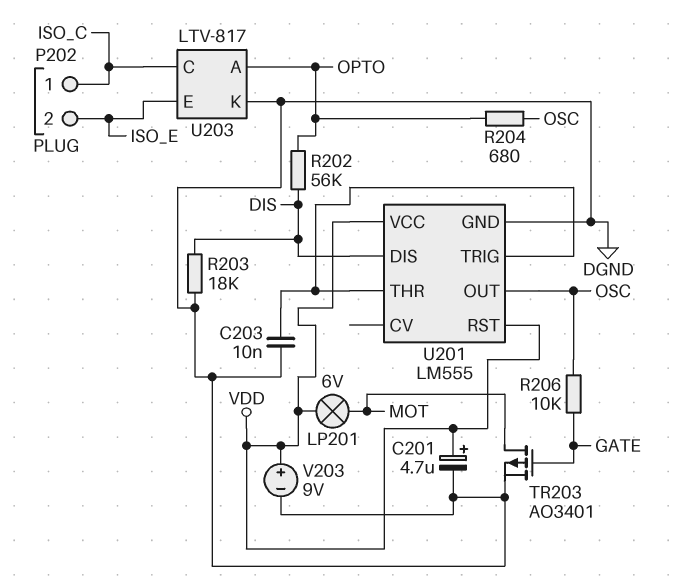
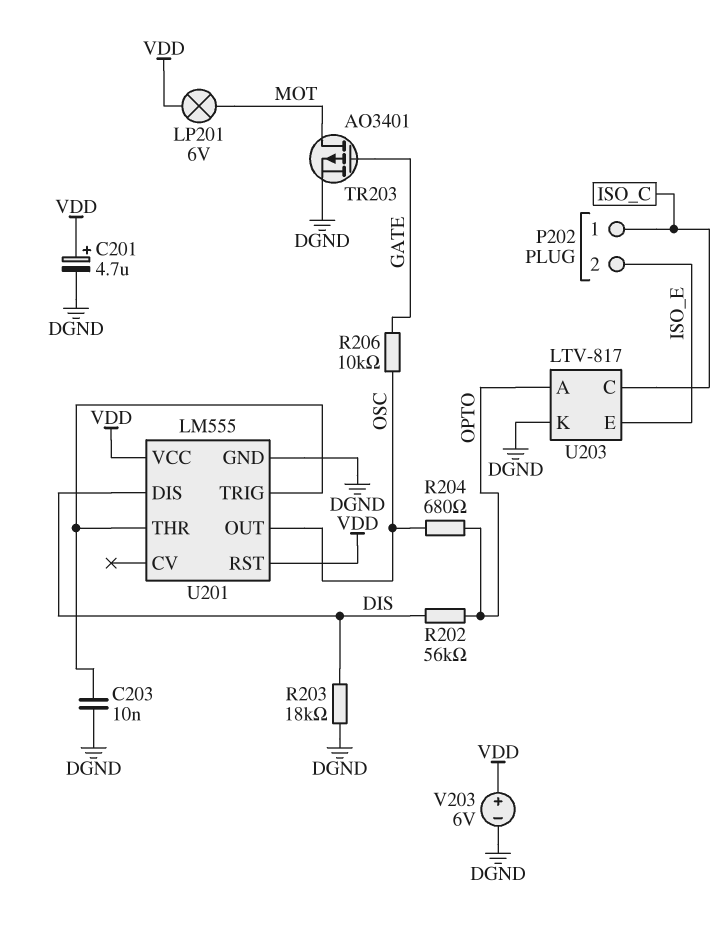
V203: 9V (plus VDD, minus DGND) -> 6V (plus VDD, minus DGND)

